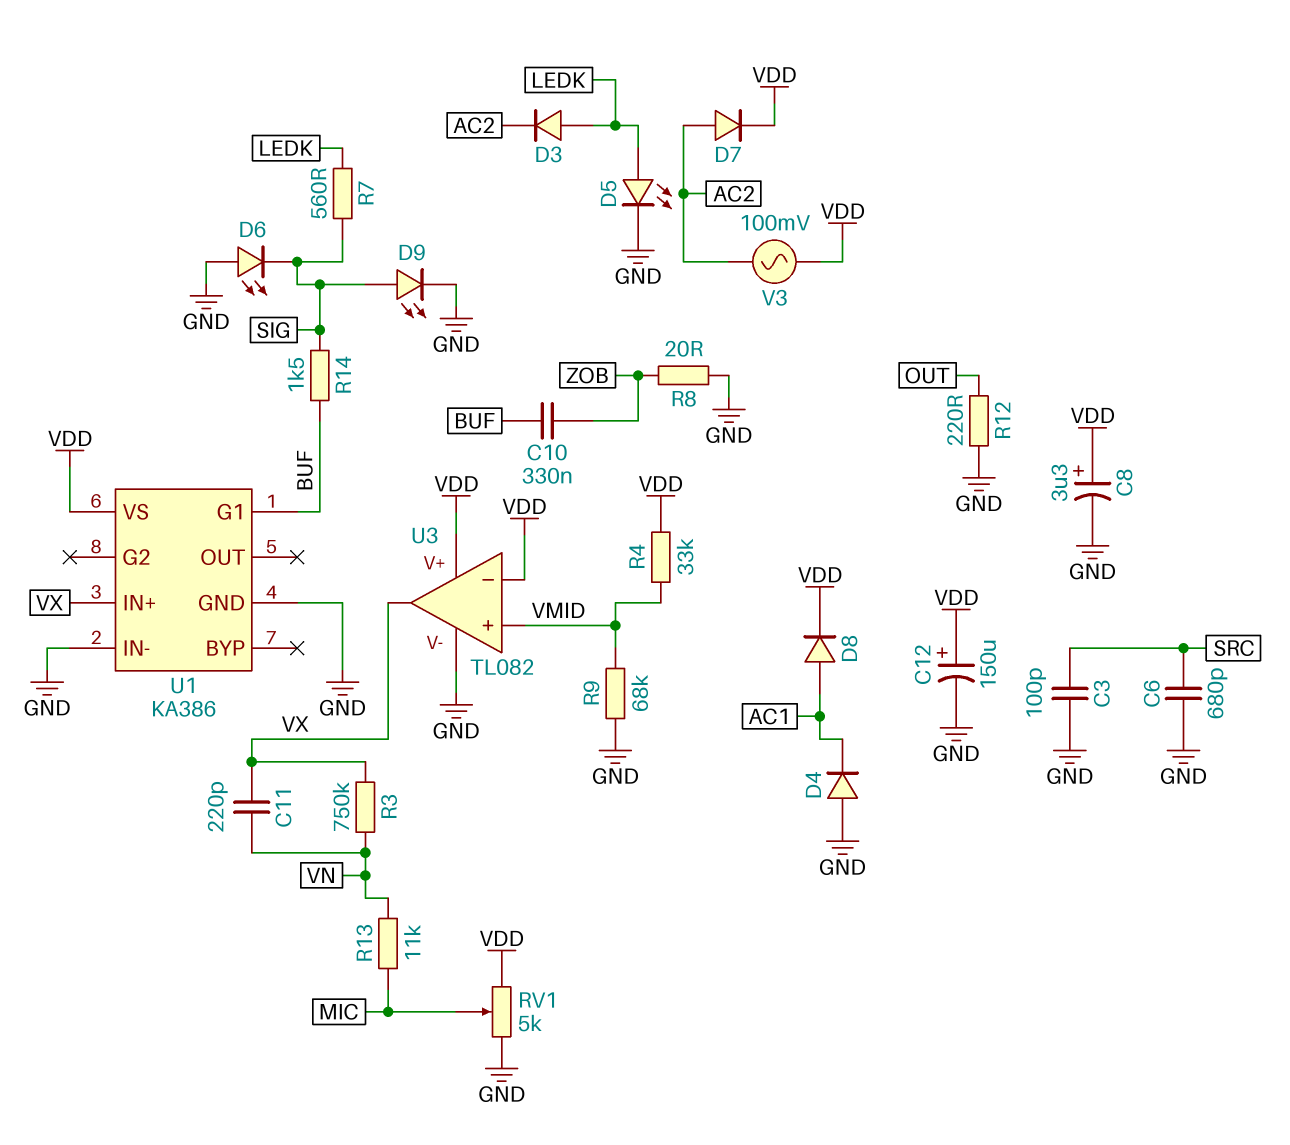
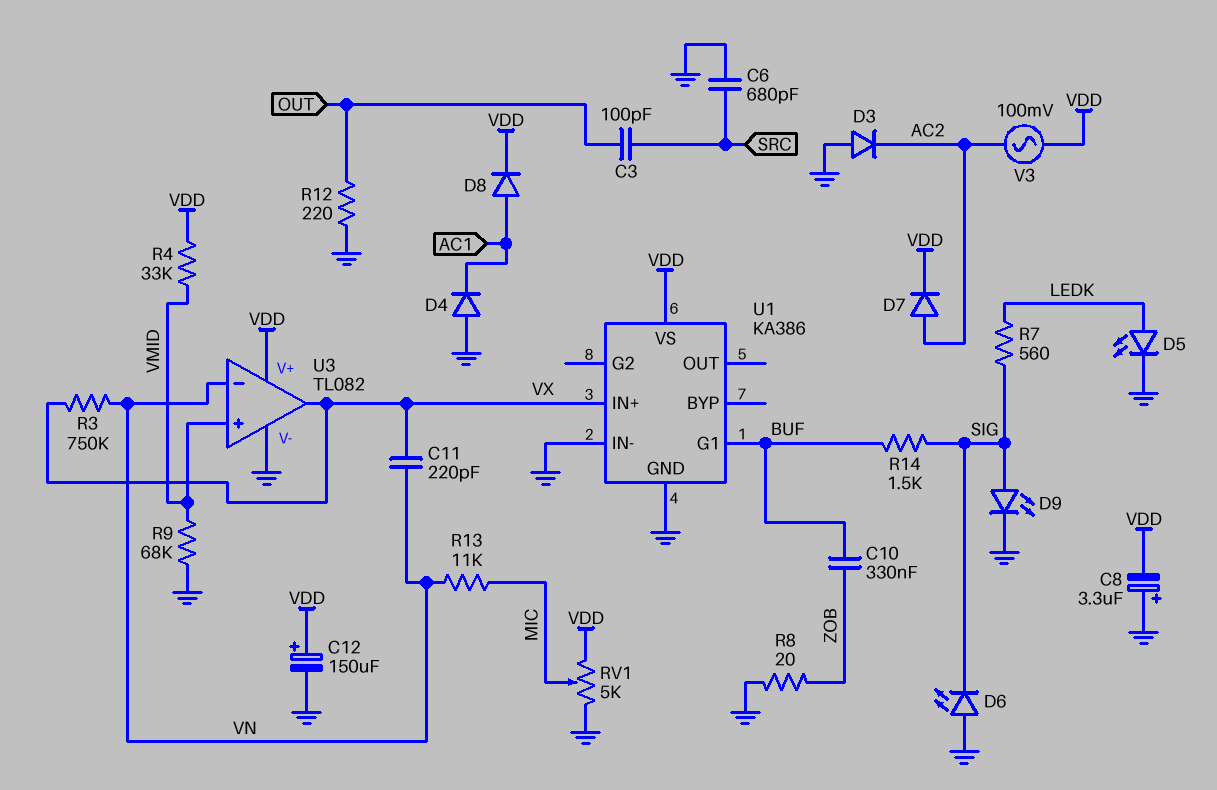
C3: 100pF (GND, SRC) -> 100pF (OUT, SRC)
C8: 3.3uF (plus VDD, minus GND) -> 3.3uF (plus GND, minus VDD)
D3: diode (A LEDK, K AC2) -> diode (A GND, K AC2)
U3 pin in-: VDD -> VN

